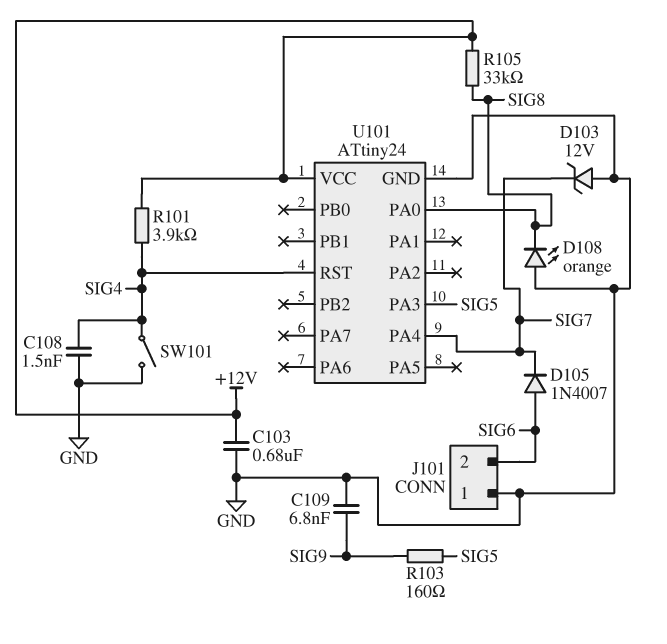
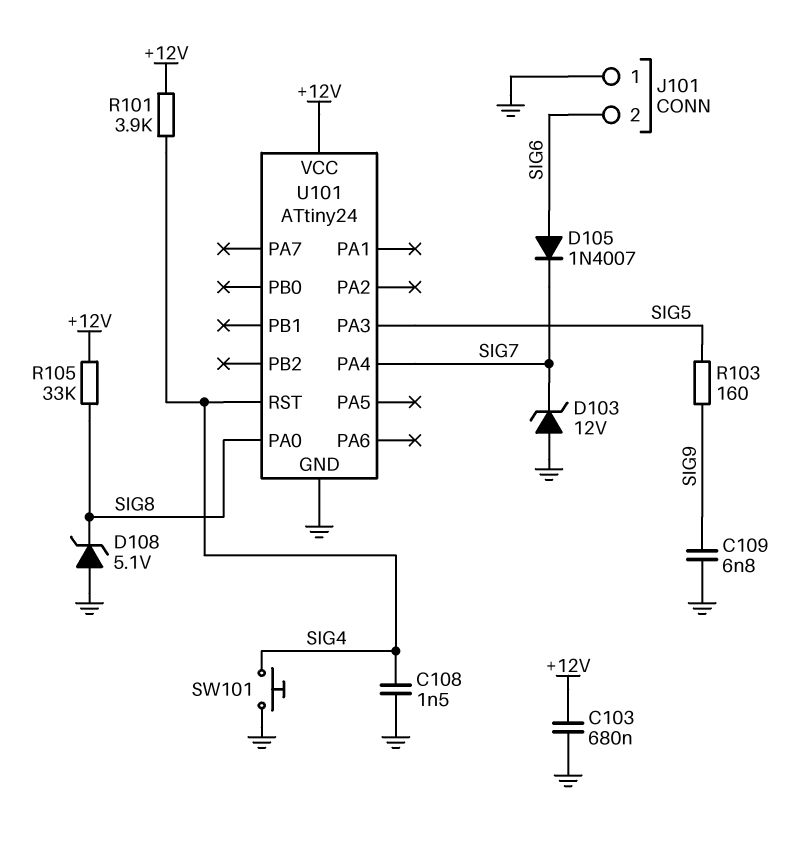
D108: LED orange (A GND, K SIG8) -> zener 5.1V (A GND, K SIG8)
SW101: switch (GND, SIG4) -> button (GND, SIG4)

